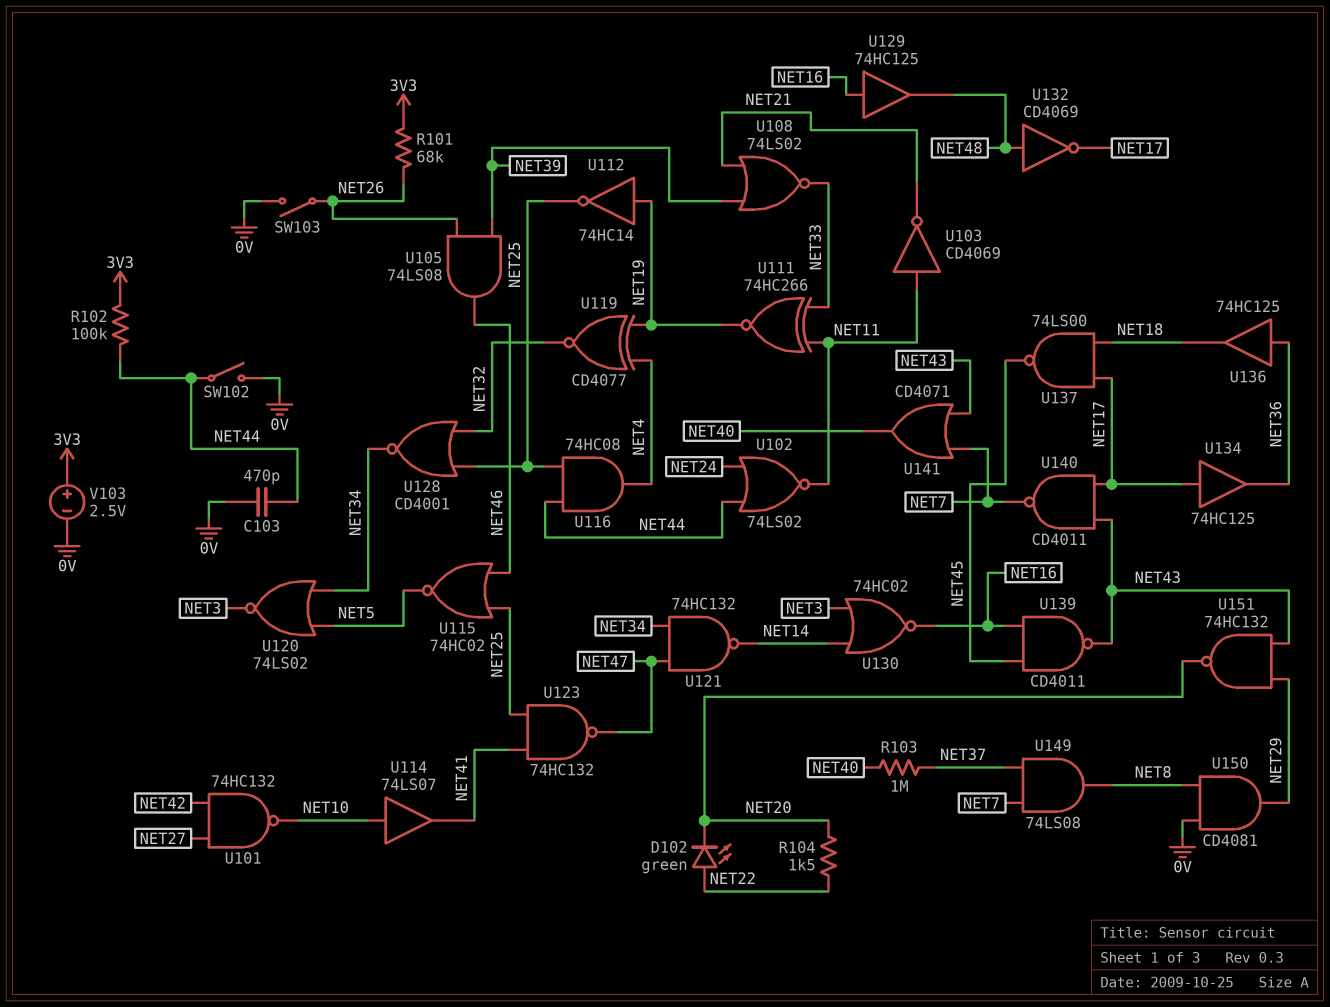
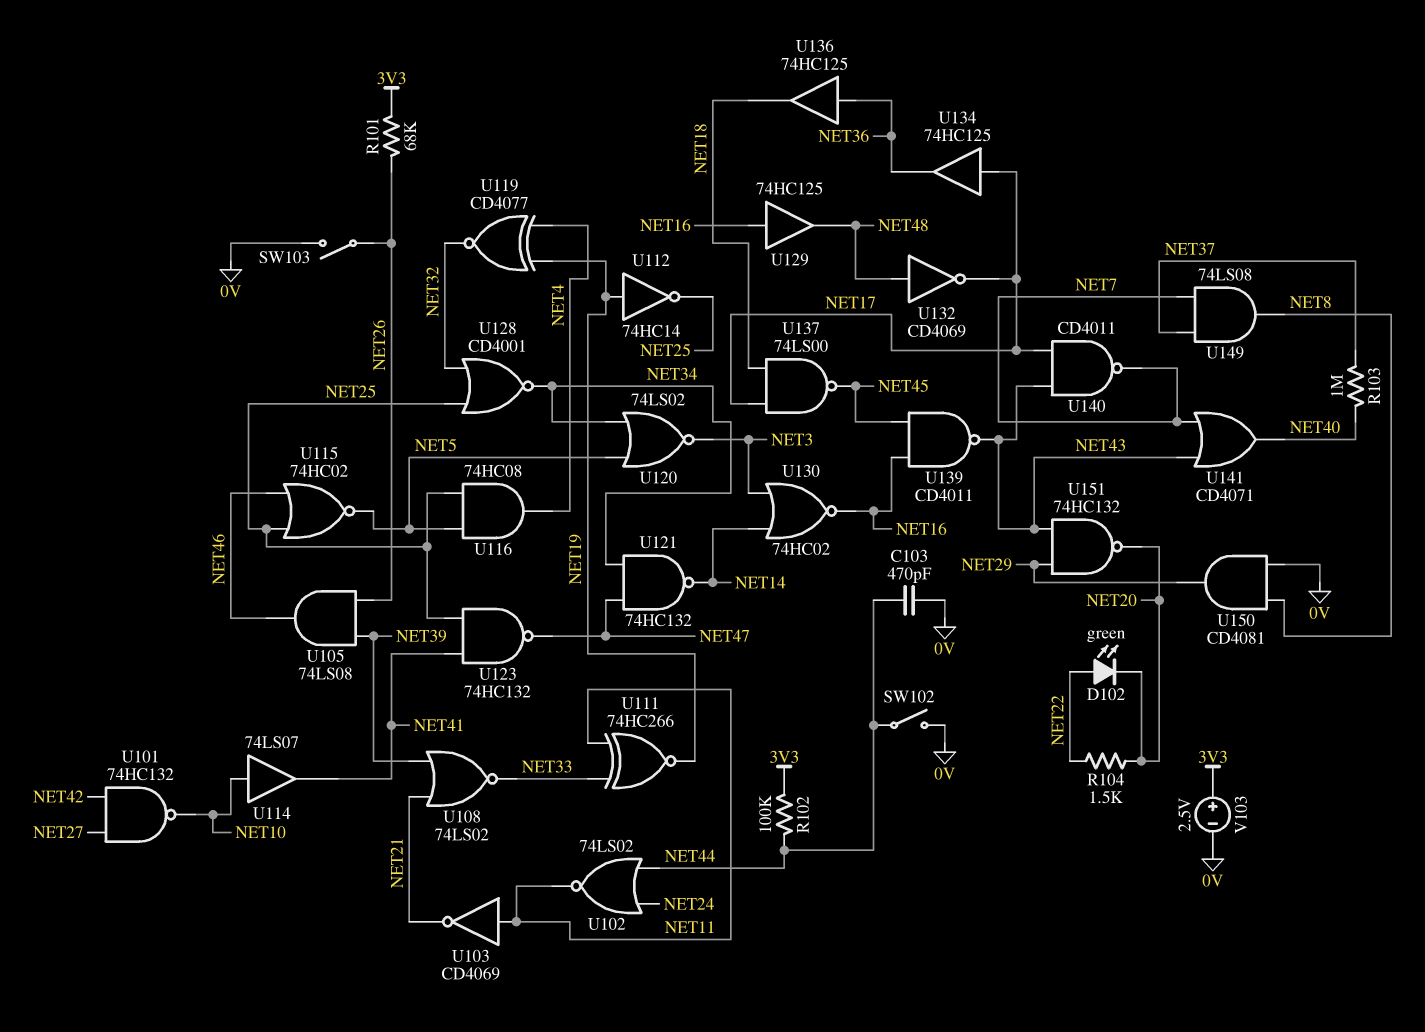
U116: AND 74HC08 (in NET25, in NET44, out NET4) -> AND 74HC08 (in NET5, in NET25, out NET4)

